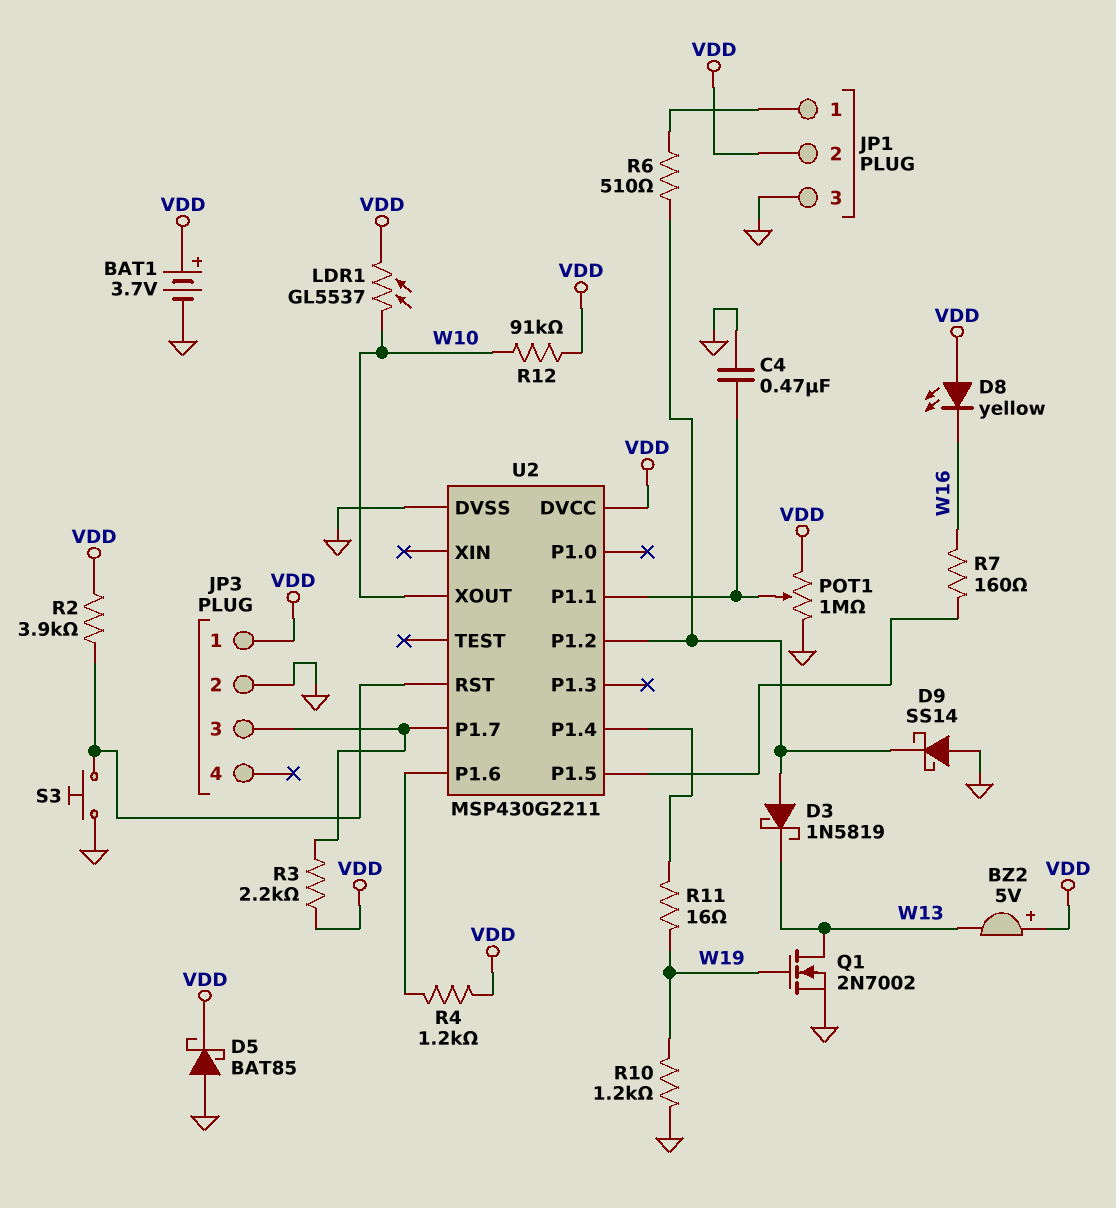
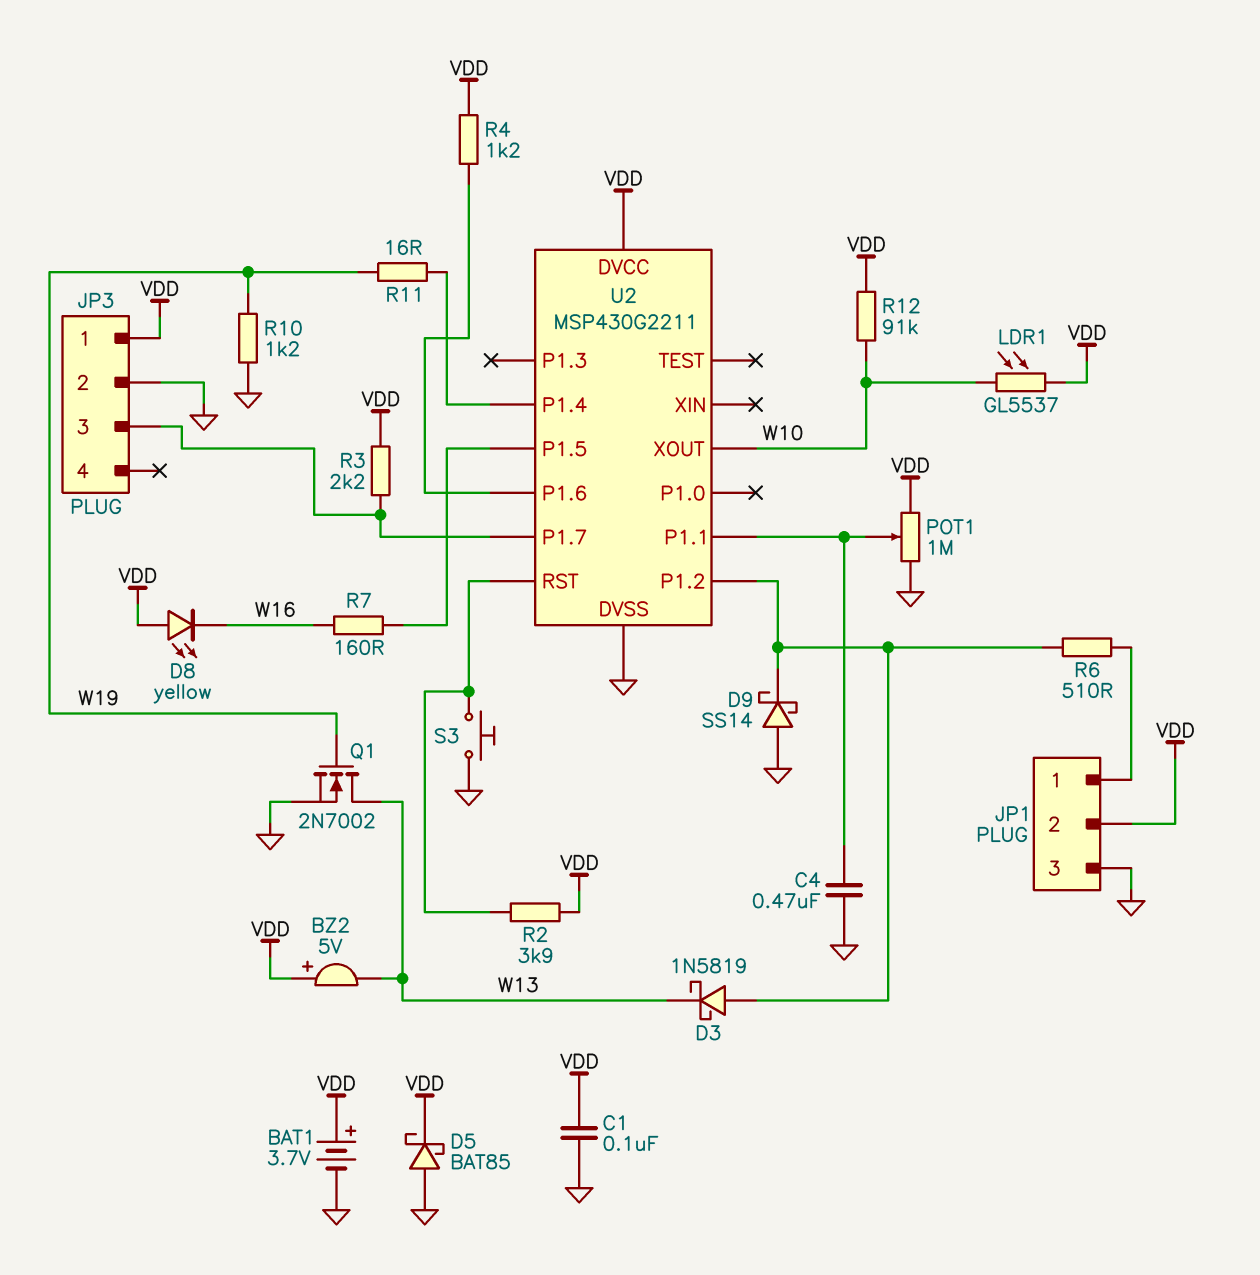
C1: none -> 100nF (GND, VDD)

